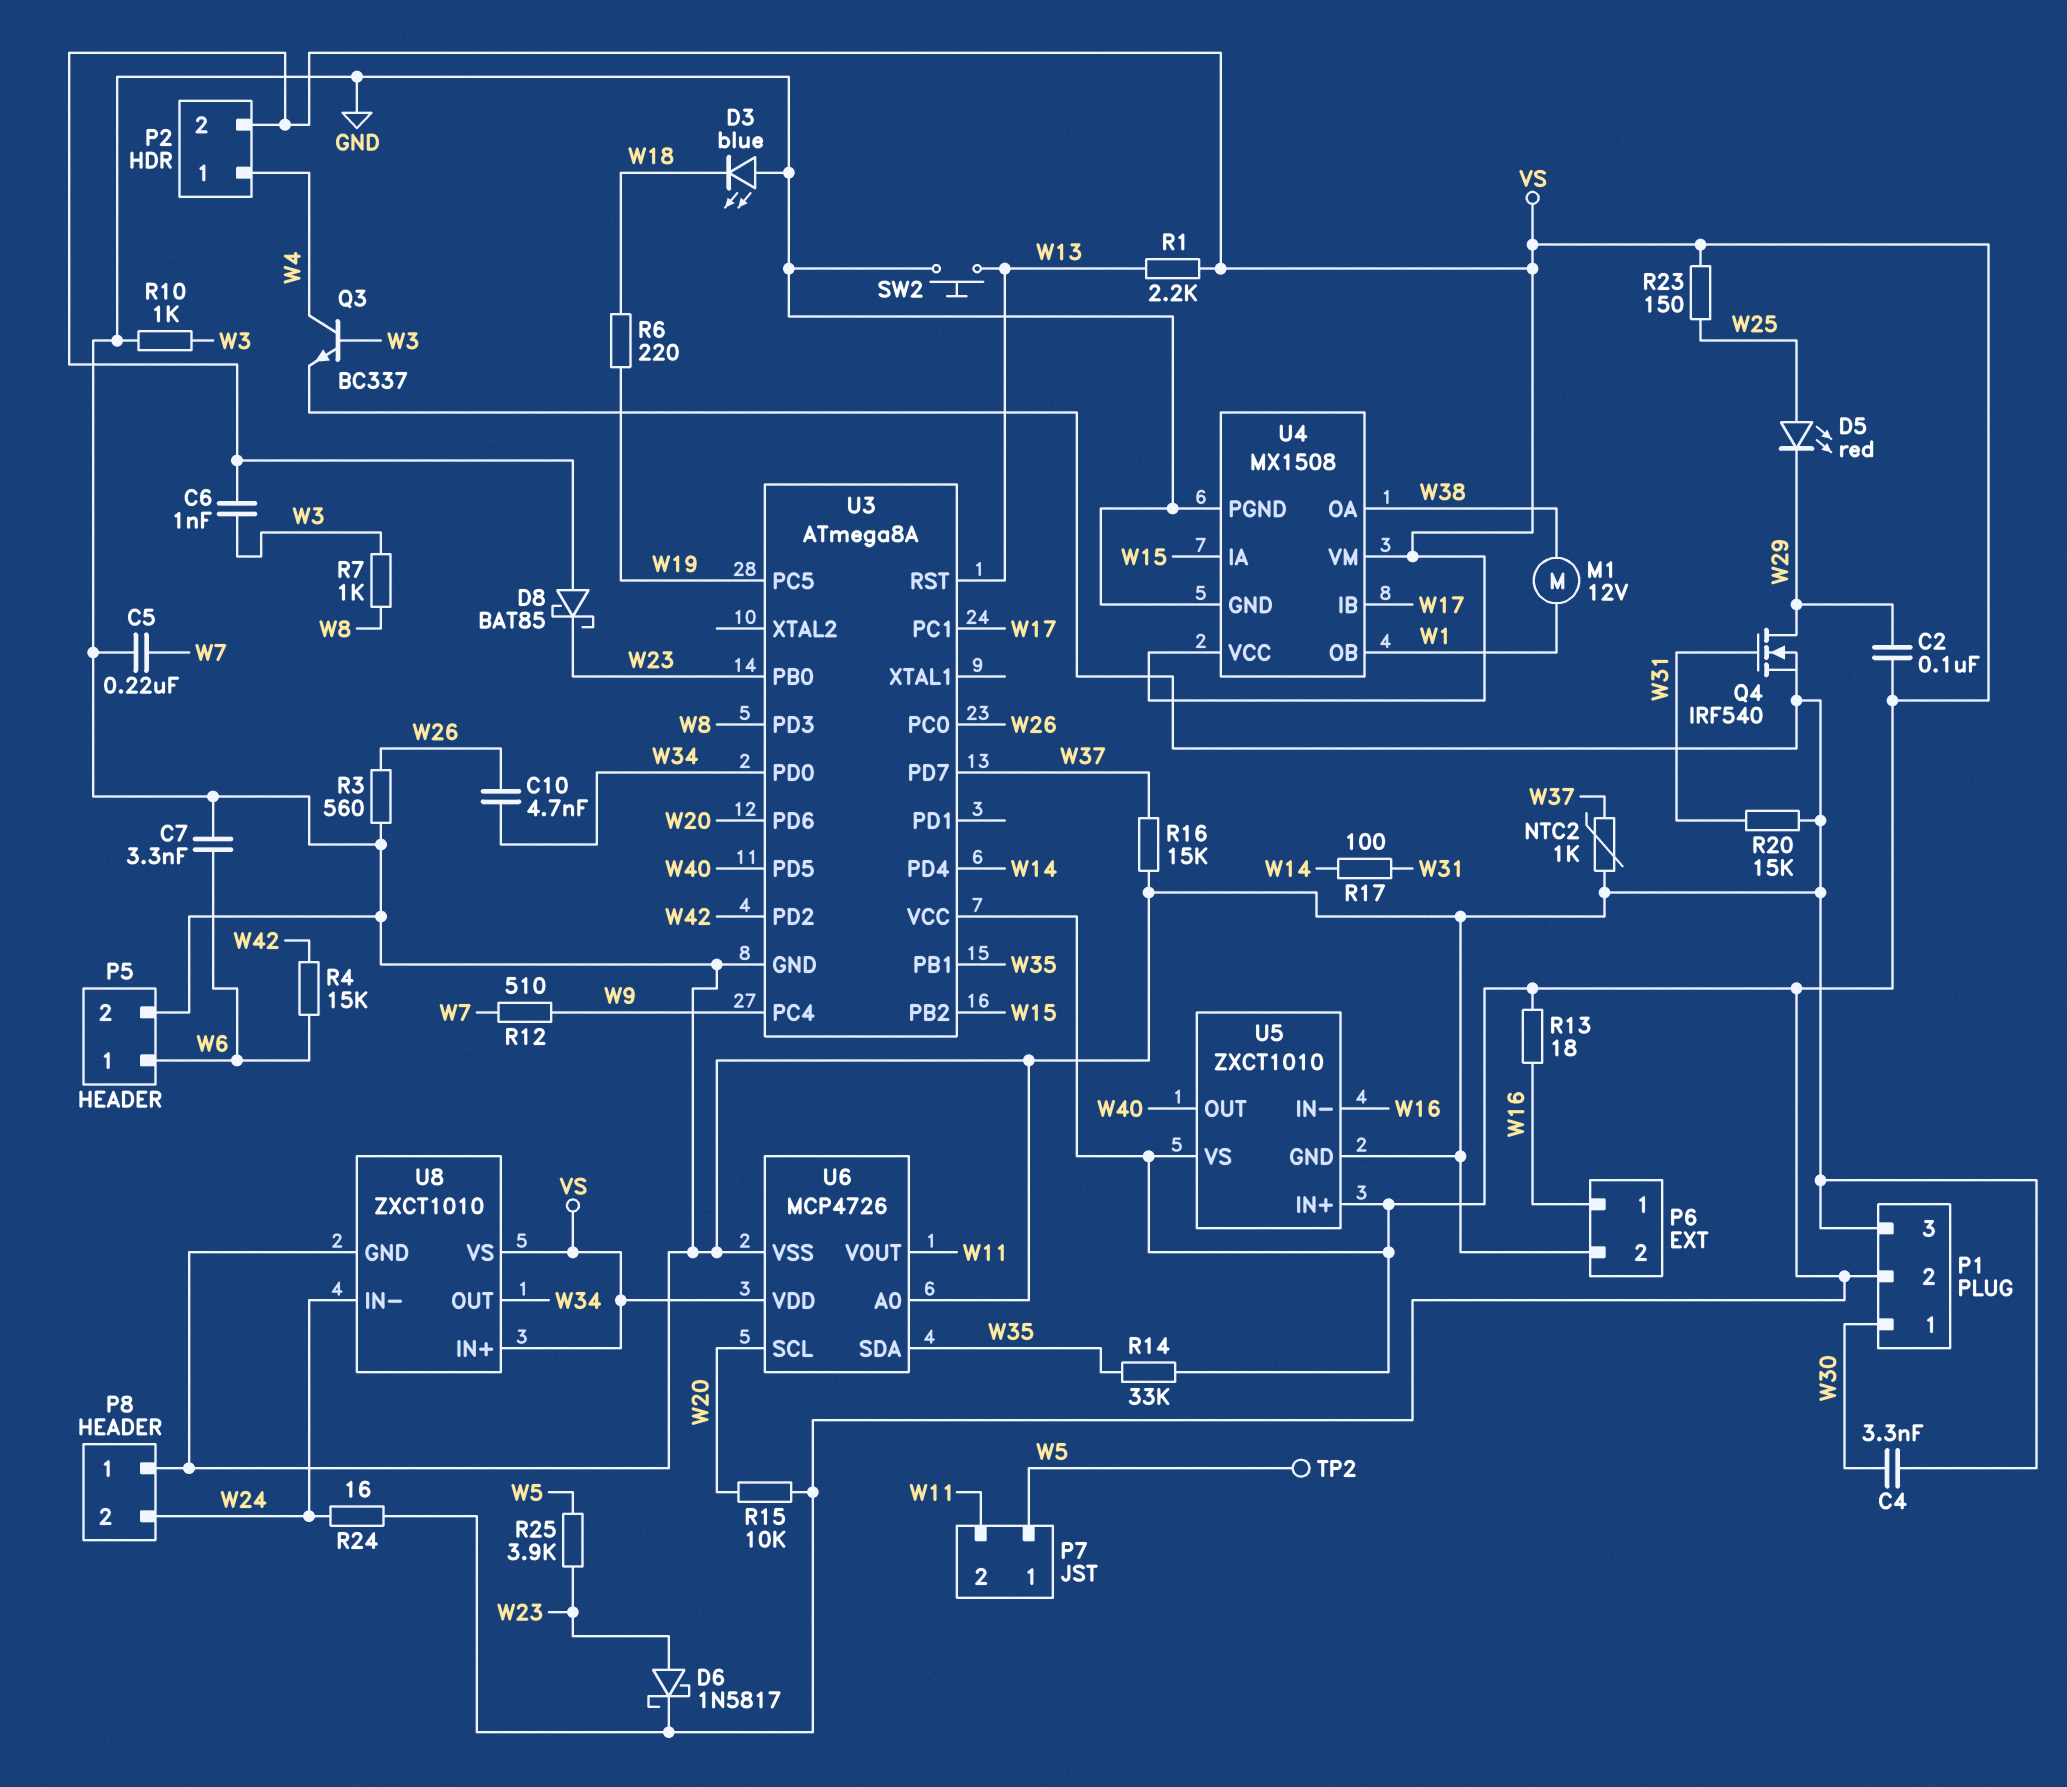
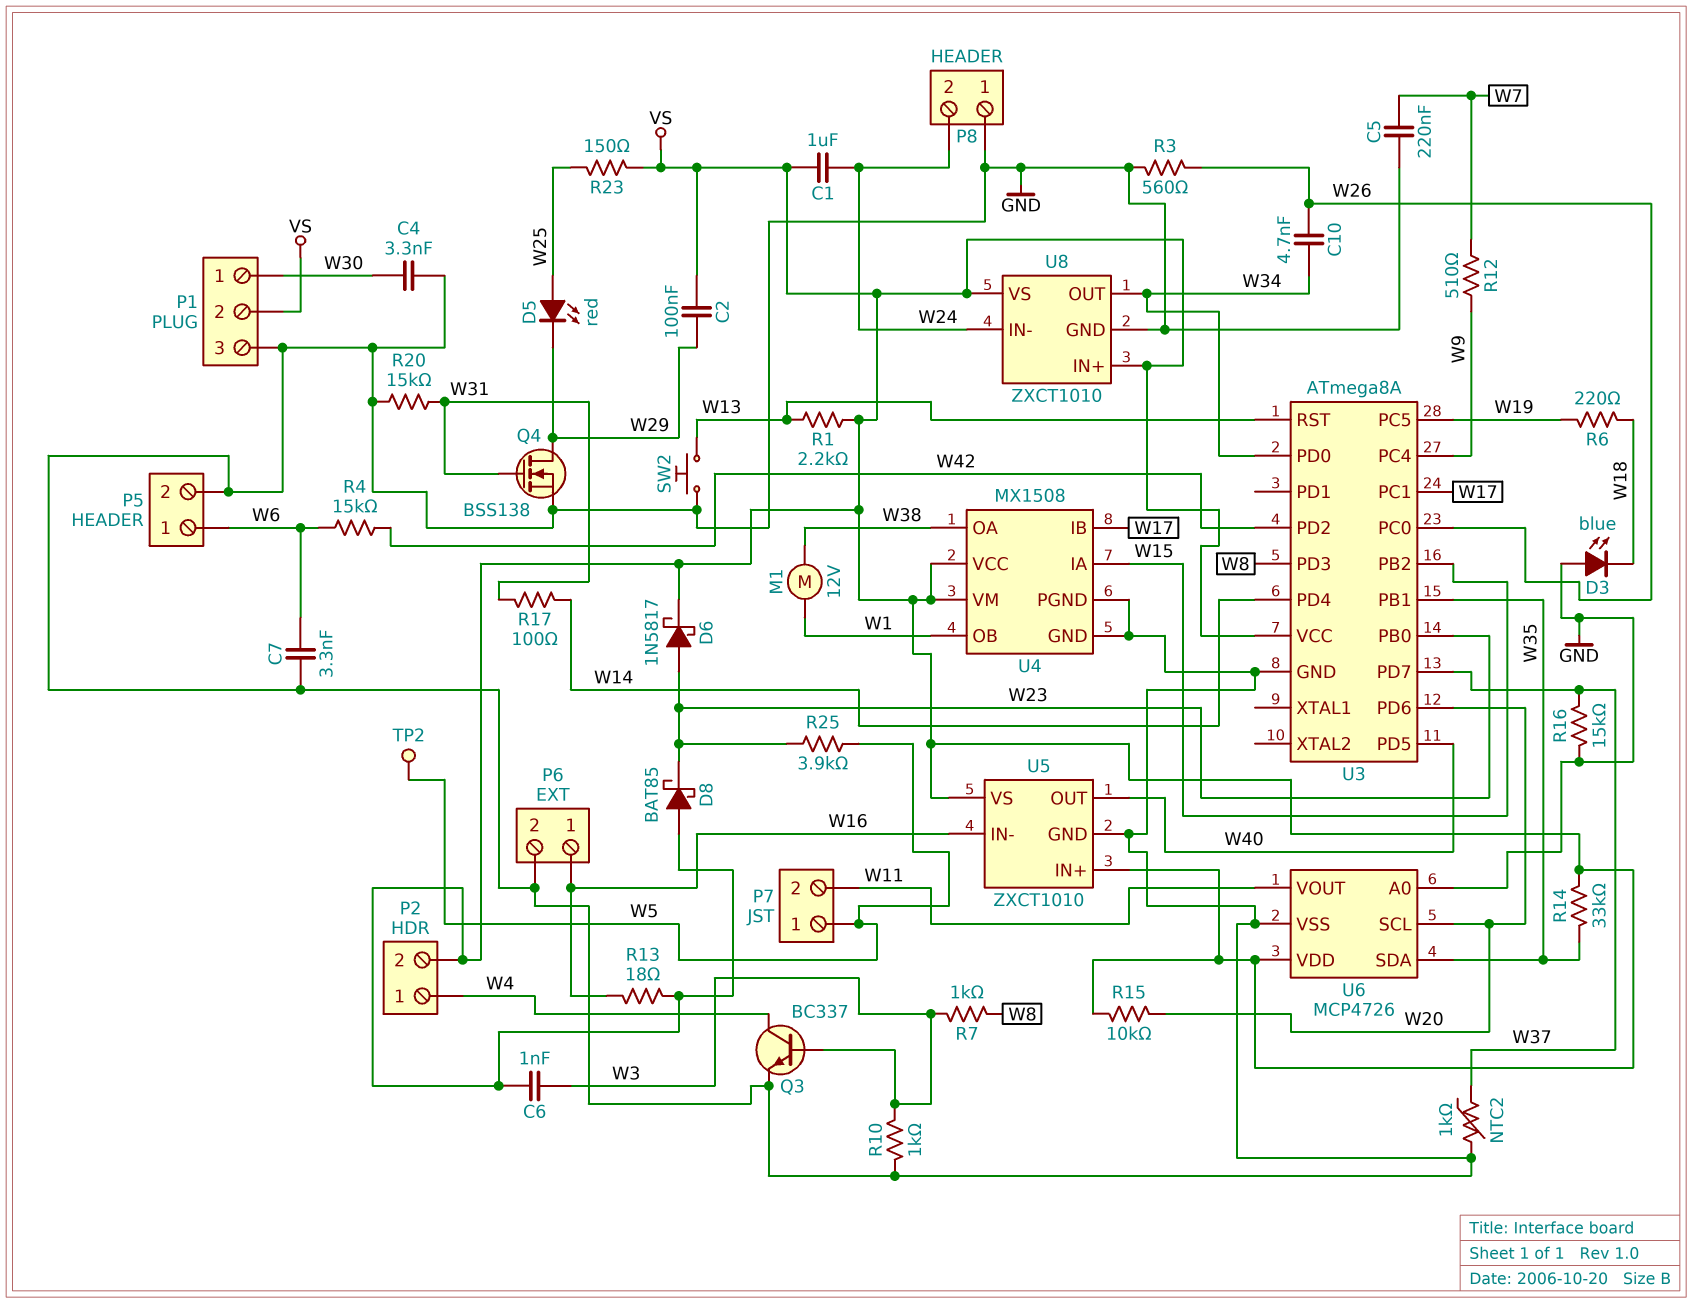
C1: none -> 1uF (VS, W24)
Q4: NMOS IRF540 (G W31, D W29, S GND) -> NMOS BSS138 (G W31, D W29, S GND)
R24: 16 (VS, W24) -> none

